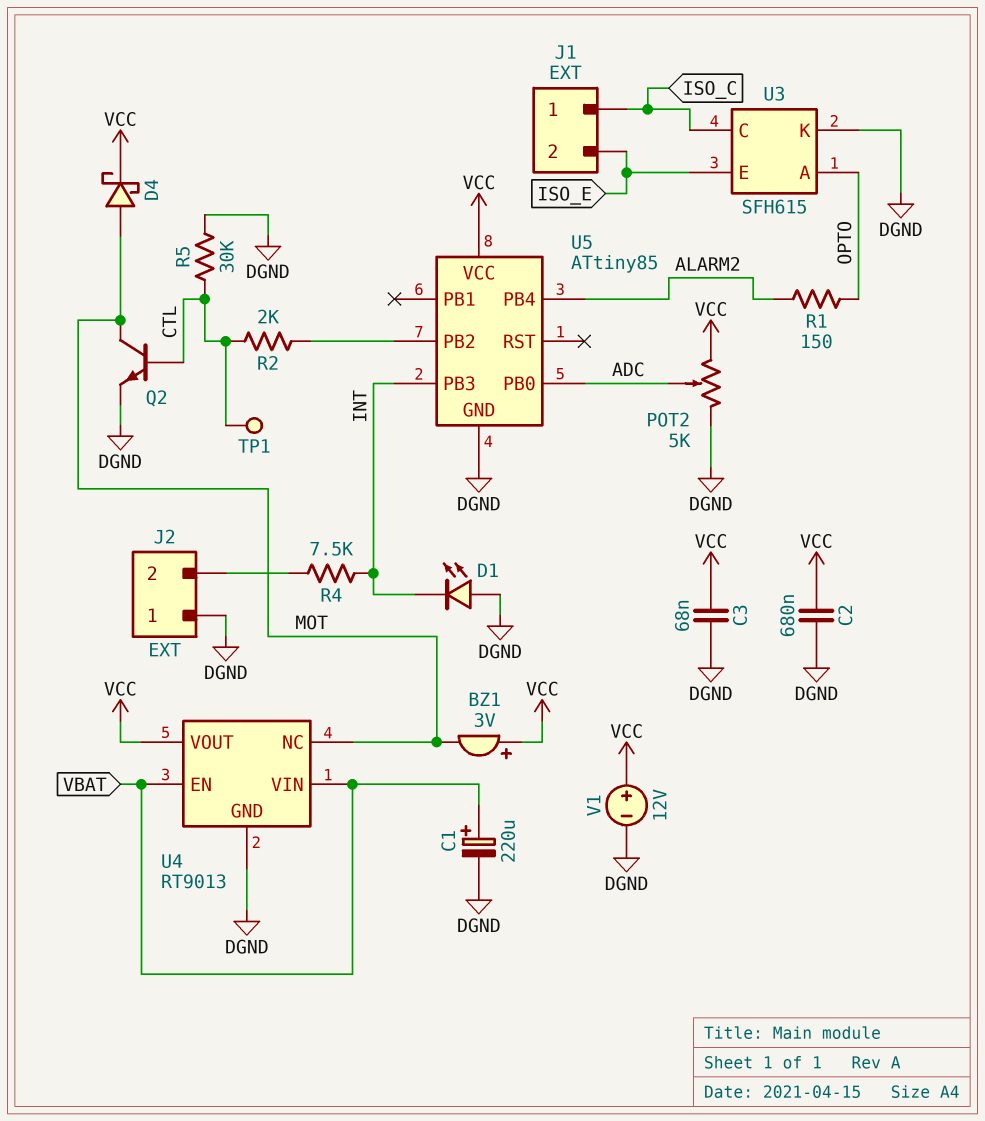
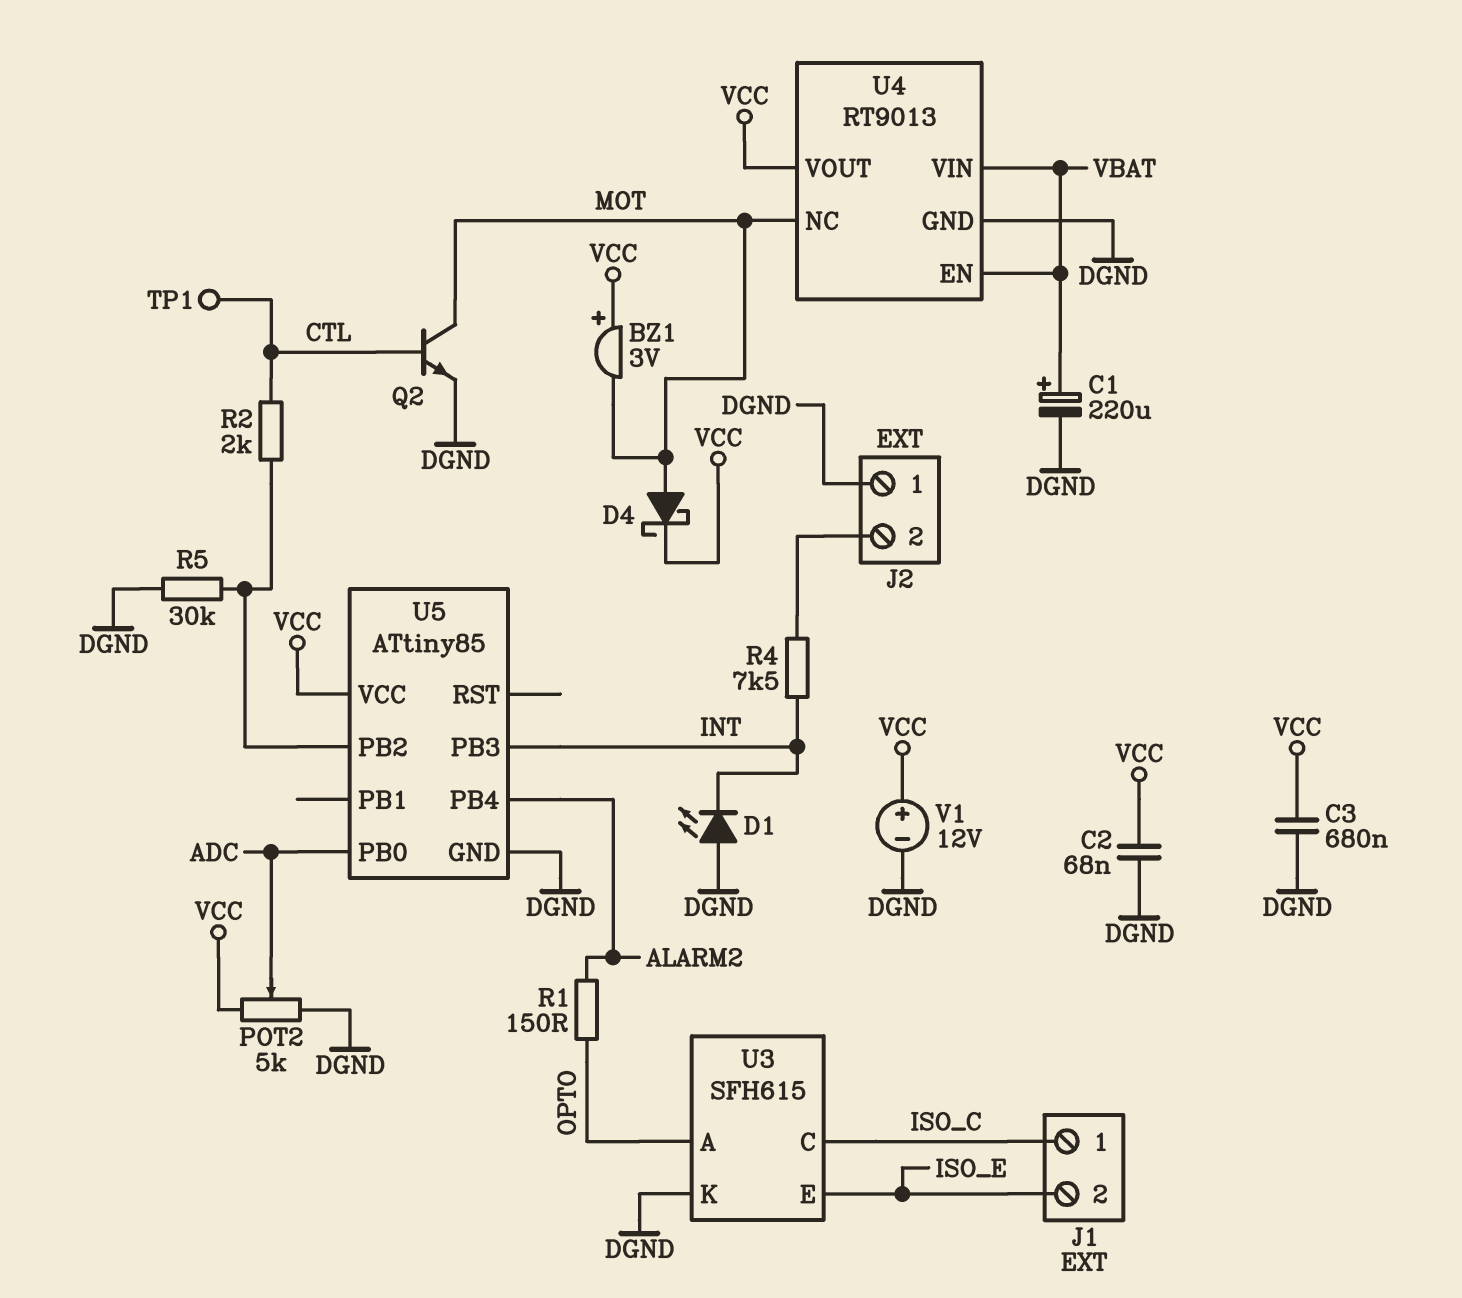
C2: 680nF (DGND, VCC) -> 68nF (DGND, VCC)
C3: 68nF (DGND, VCC) -> 680nF (DGND, VCC)
R5: 30k (CTL, DGND) -> 30k (DGND, U5/PB2)

